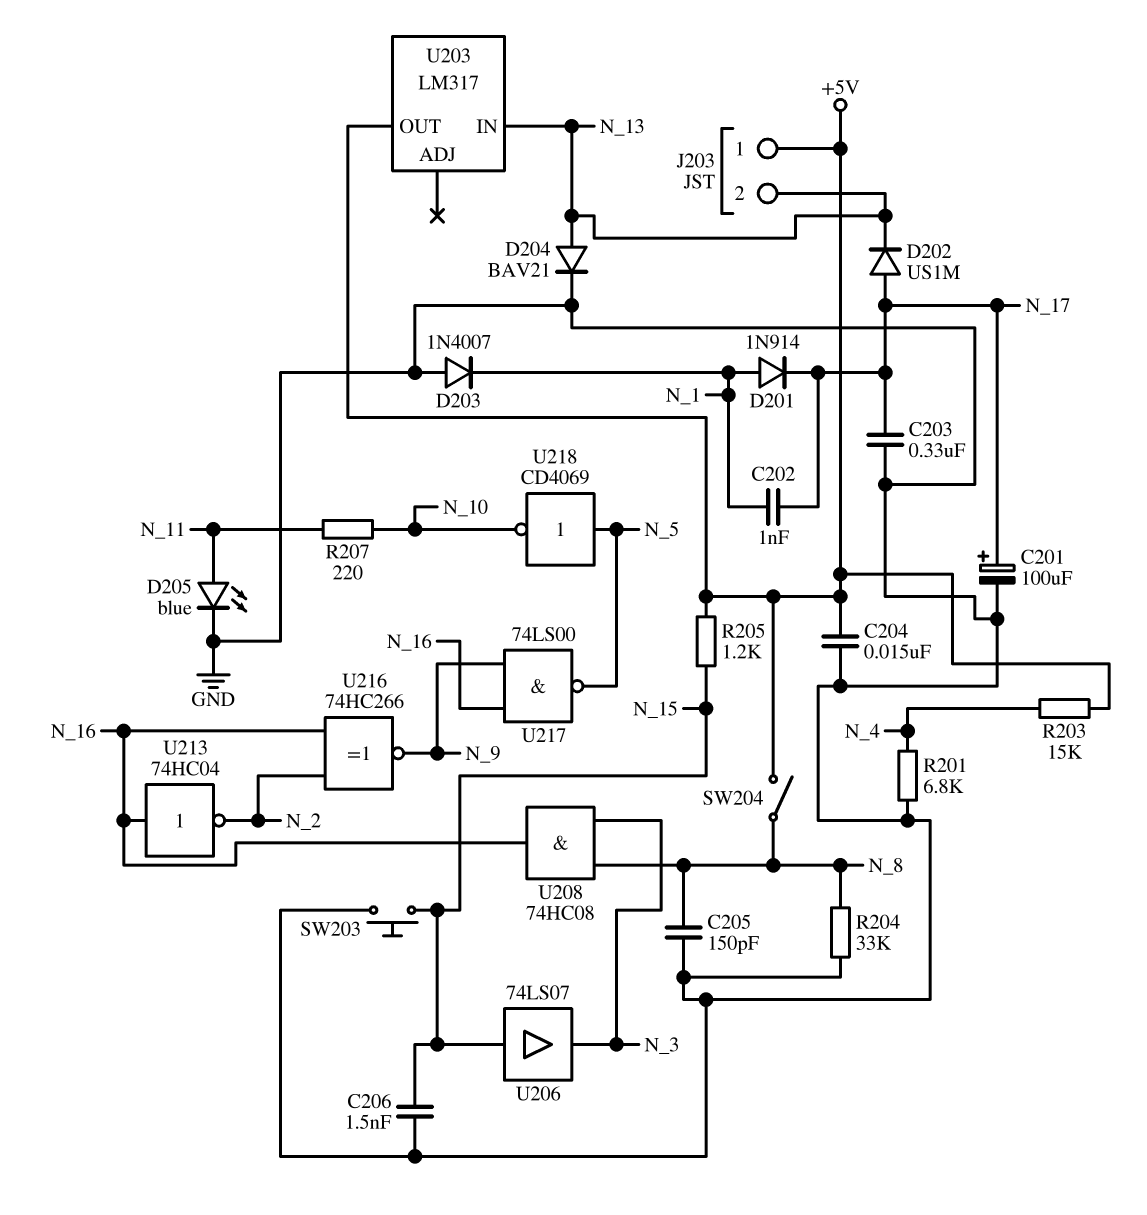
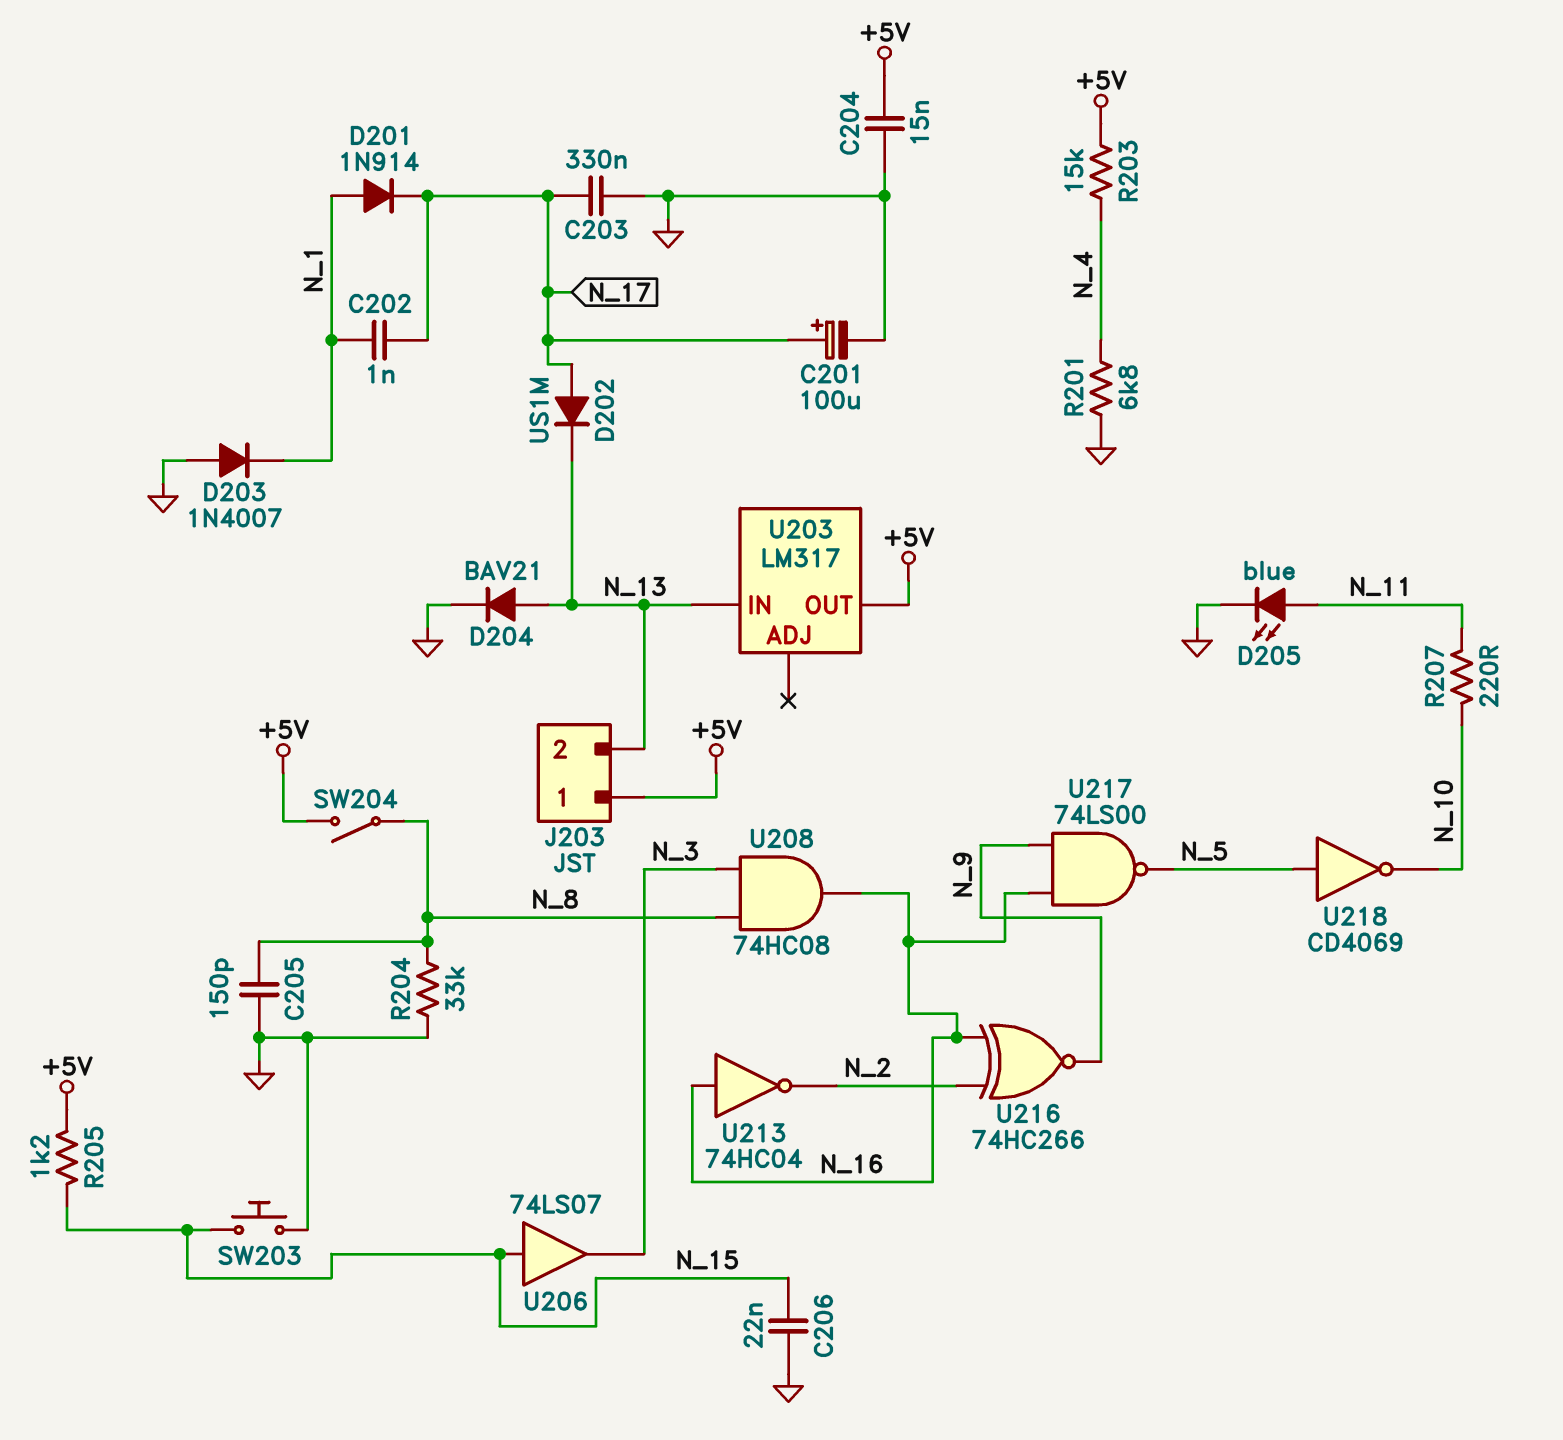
C206: 1.5nF (GND, N_15) -> 22nF (GND, N_15)

